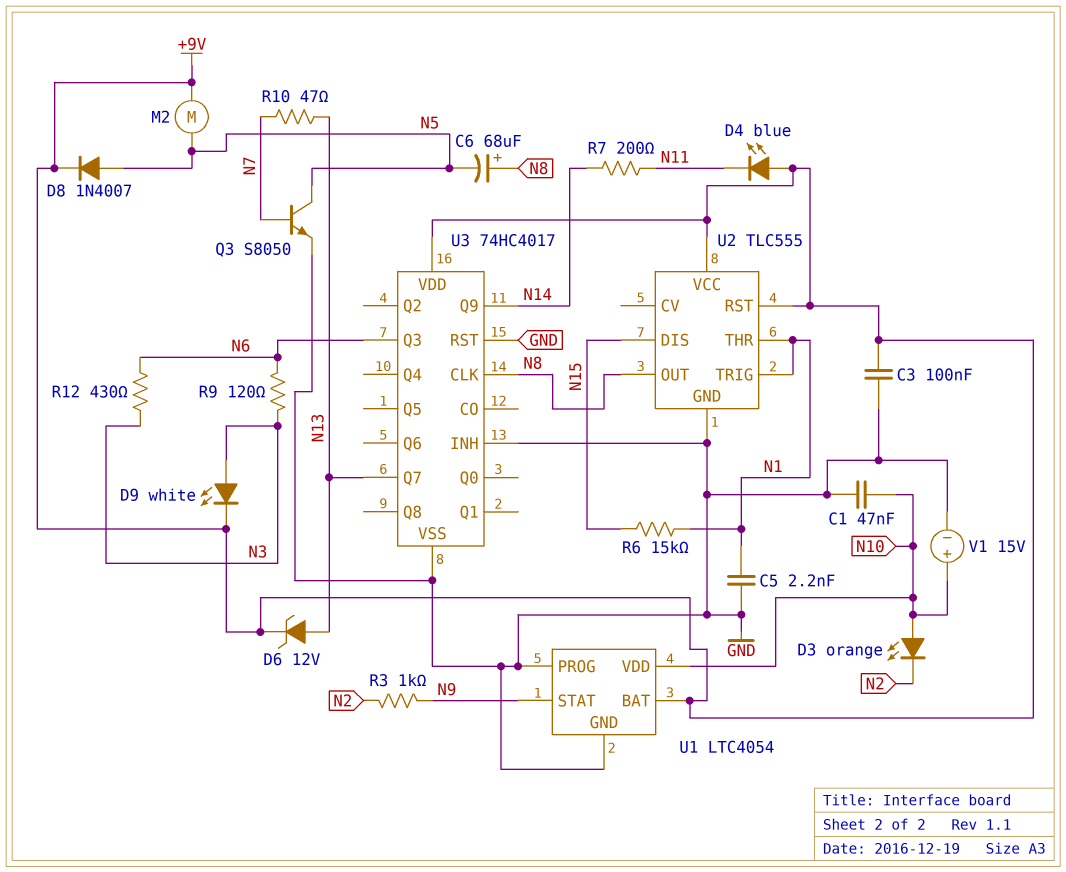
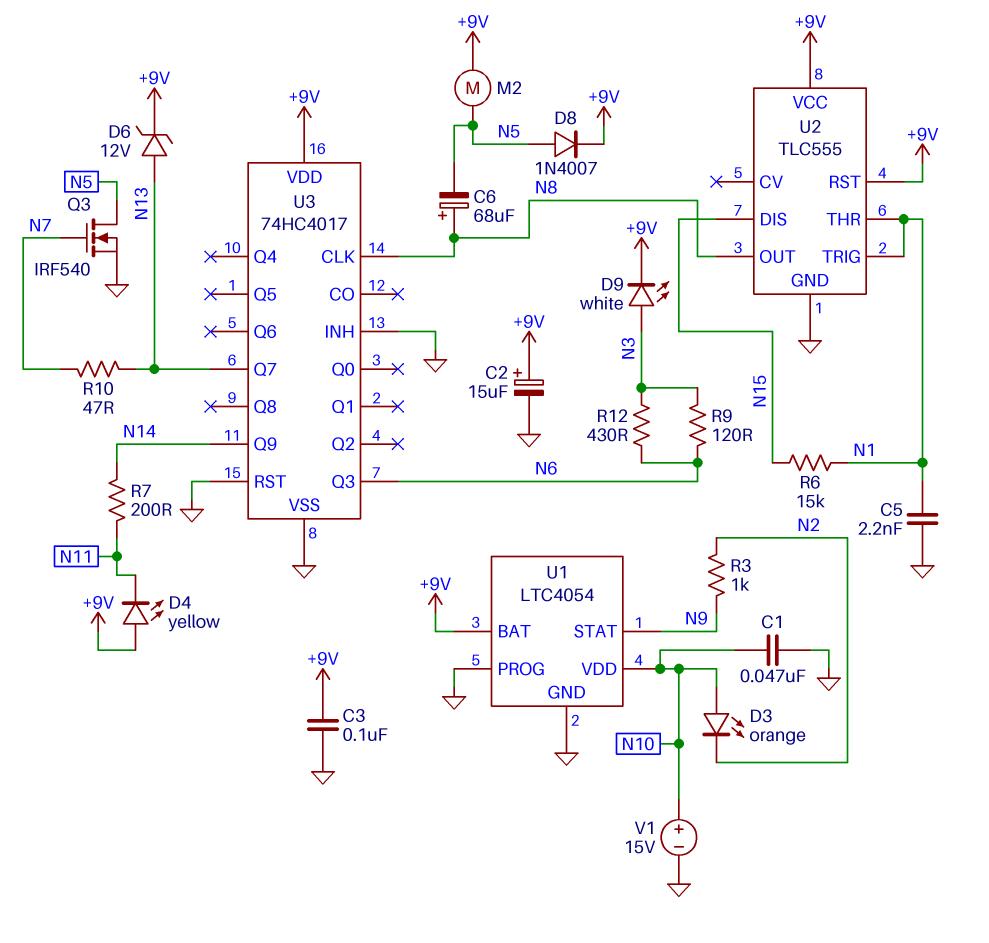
C2: none -> 15uF (plus +9V, minus GND)
D4: LED blue (A +9V, K N11) -> LED yellow (A +9V, K N11)
Q3: NPN S8050 (B N7, C N5, E GND) -> NMOS IRF540 (G N7, D N5, S GND)

